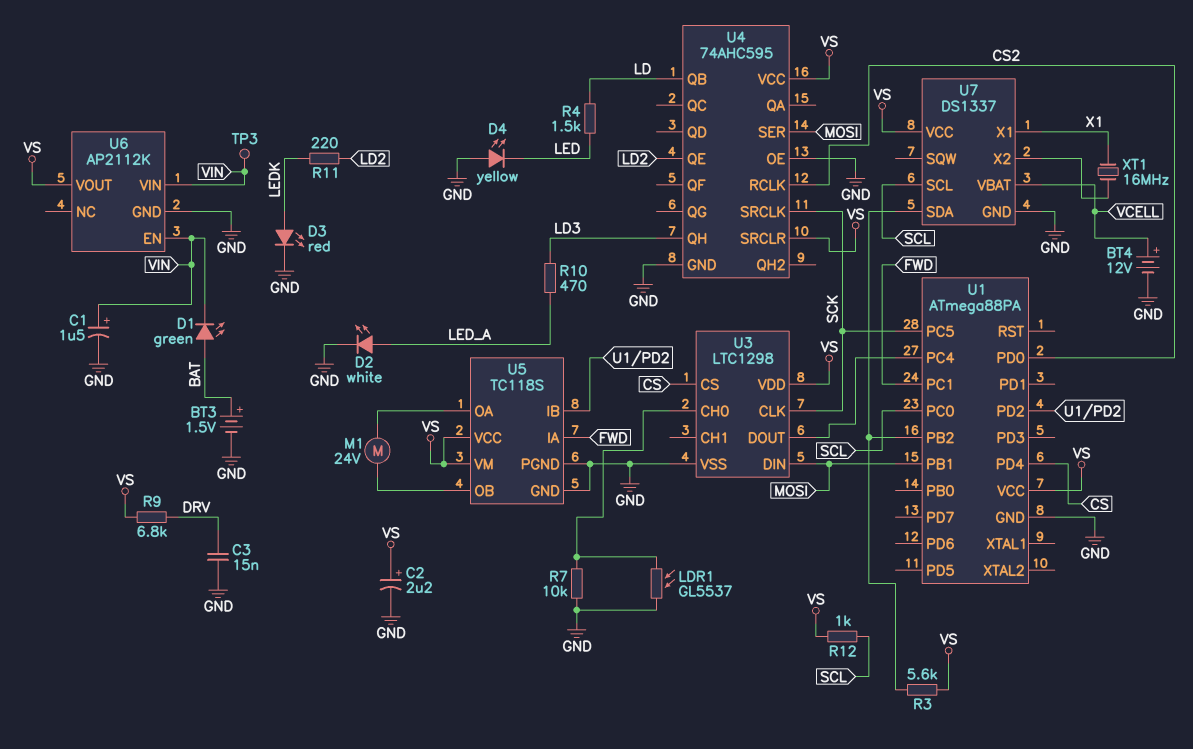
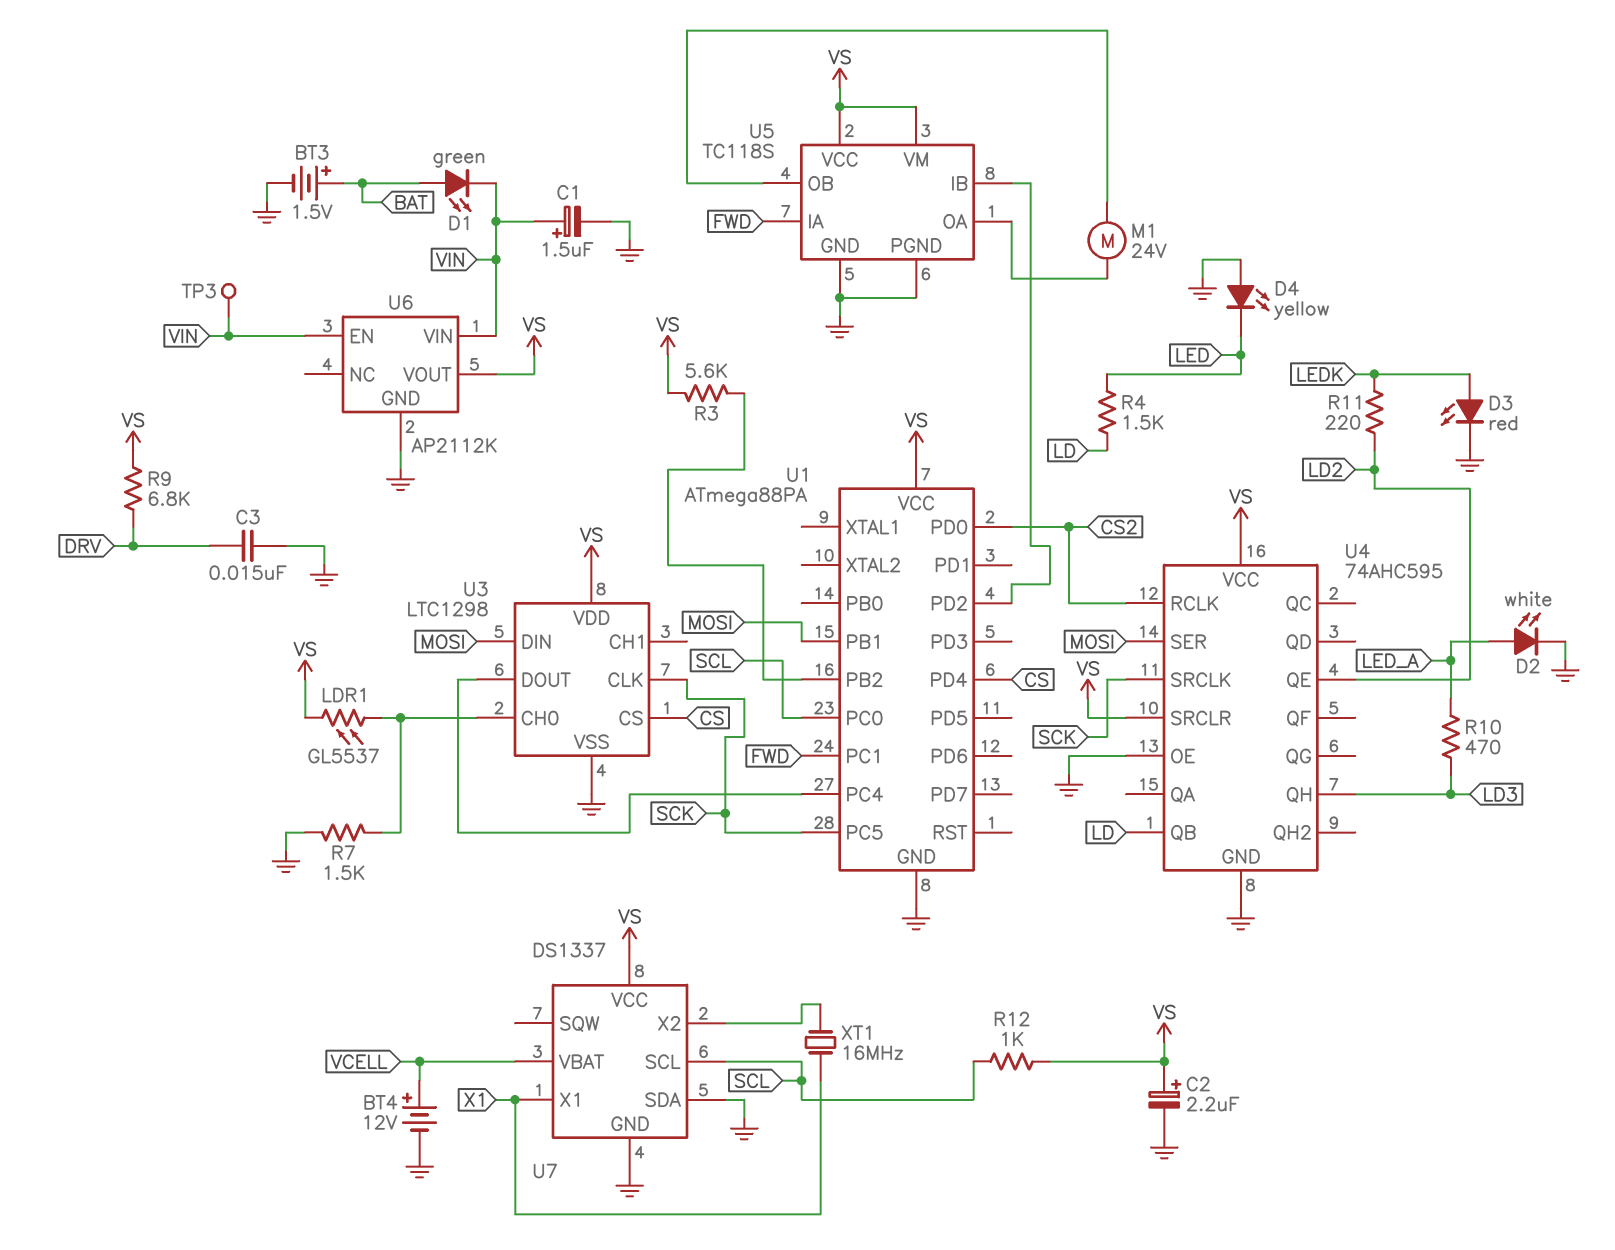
LDR1: GL5537 (GND, U3/CH0) -> GL5537 (U3/CH0, VS)
R7: 10k (GND, U3/CH0) -> 1.5k (GND, U3/CH0)
U7 pin SDA: U1/PB2 -> GND

